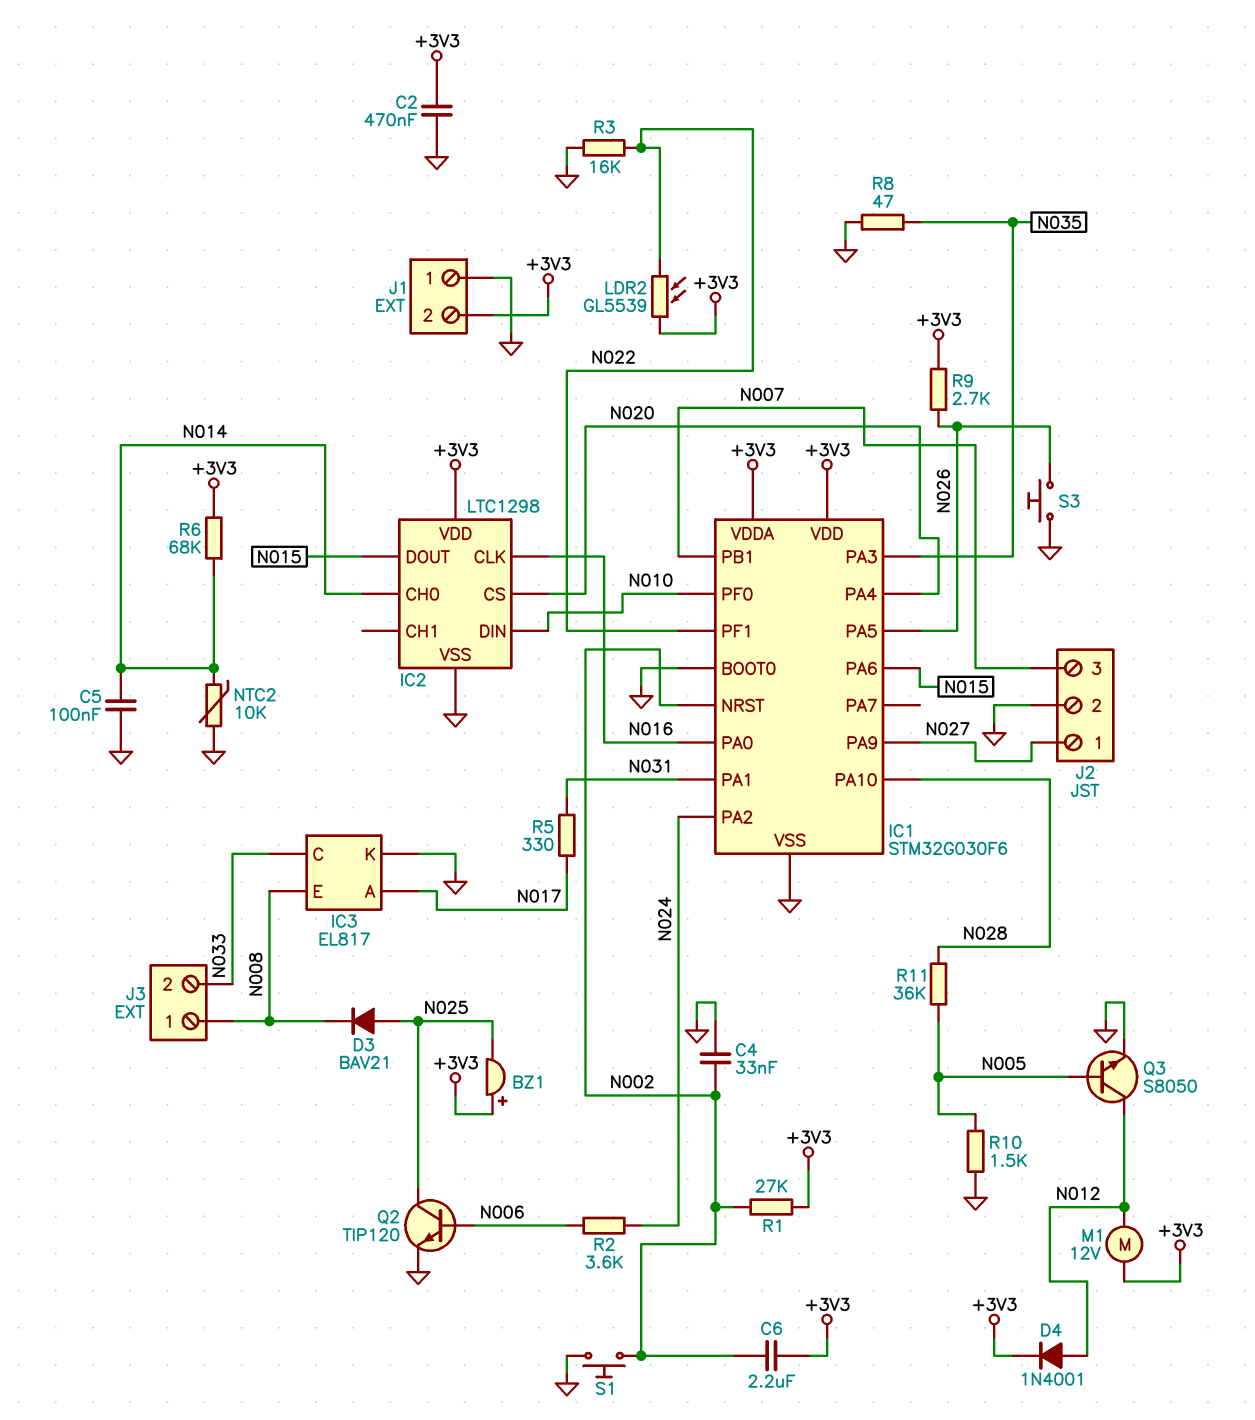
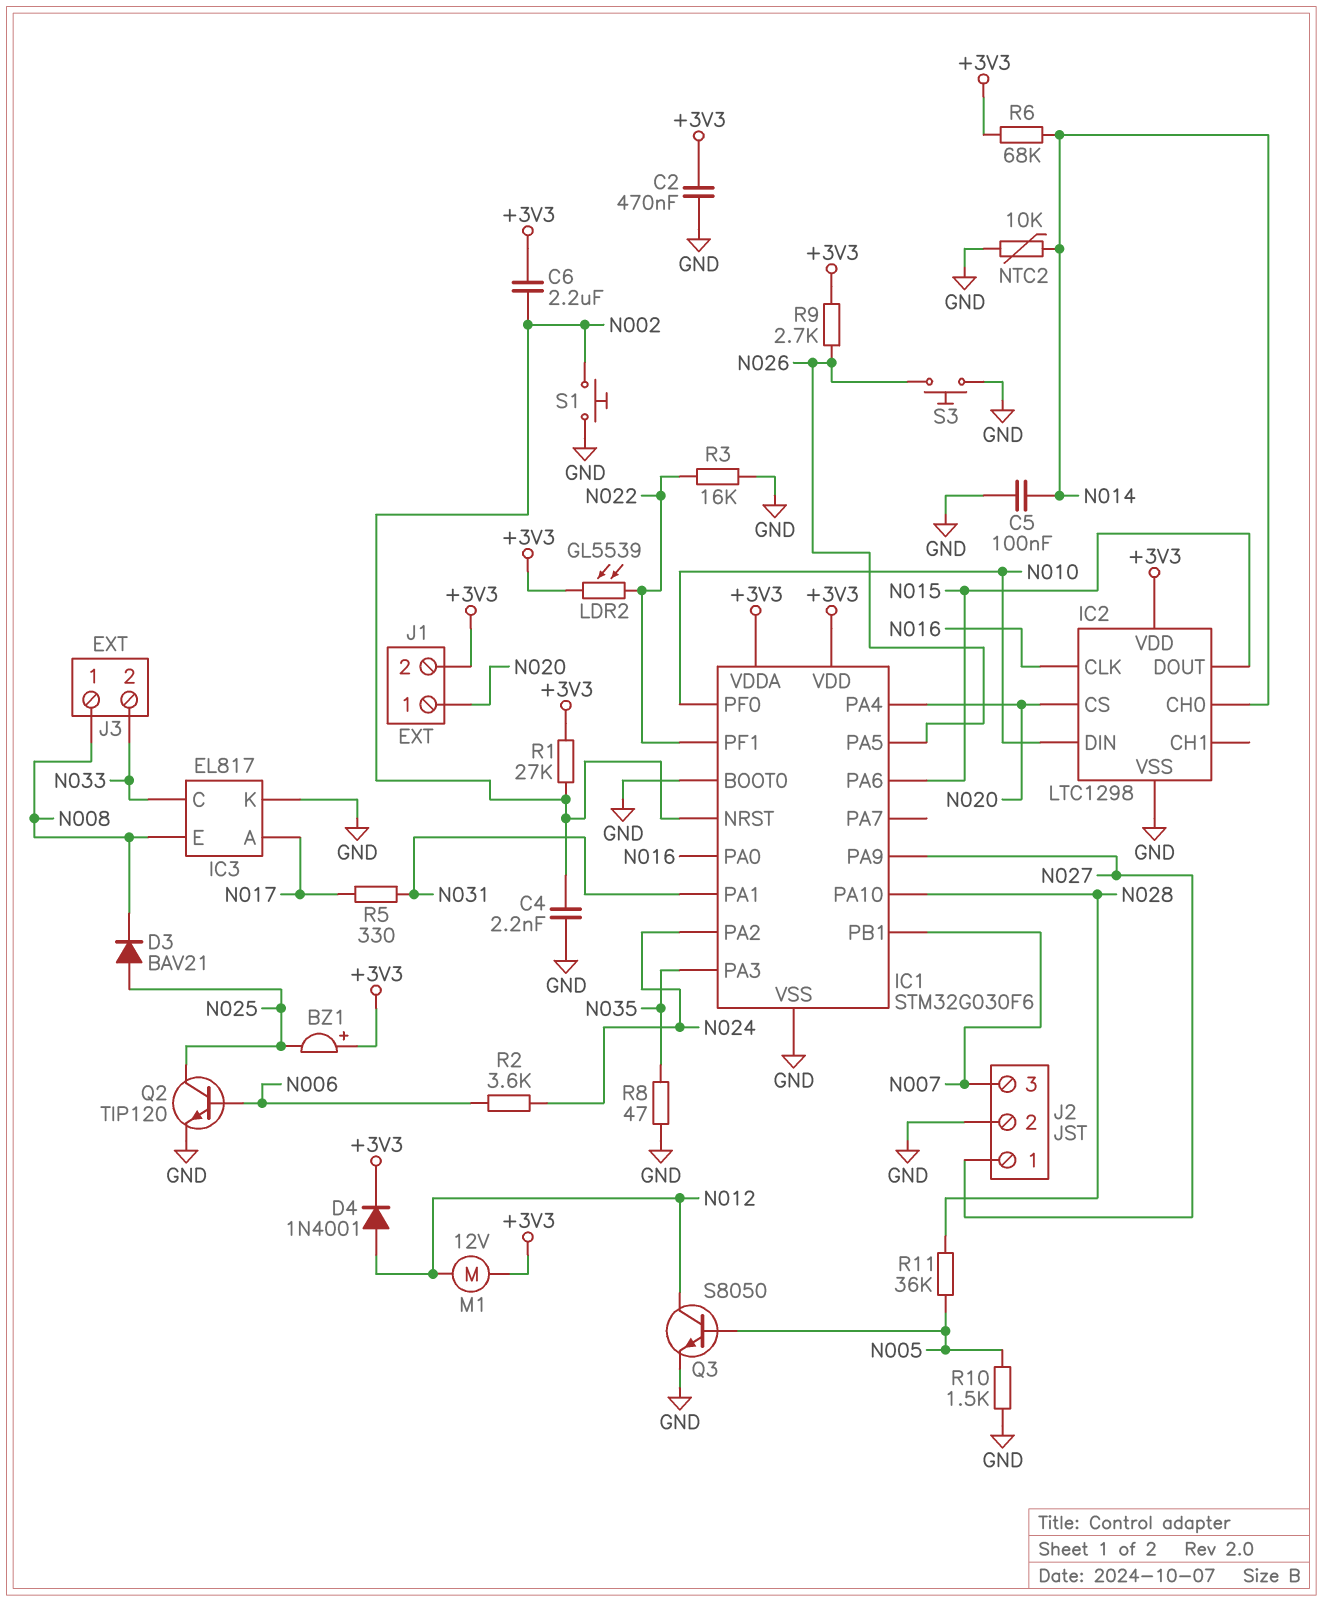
C4: 33nF (GND, N002) -> 2.2nF (GND, N002)
J1 pin 1: GND -> N020

